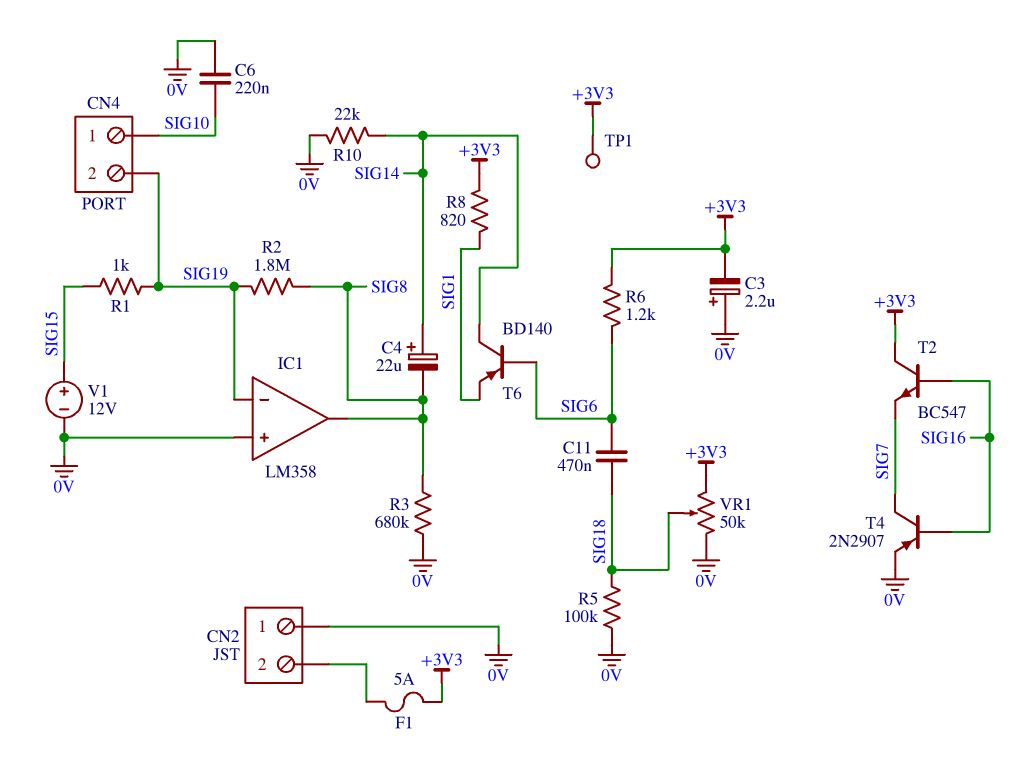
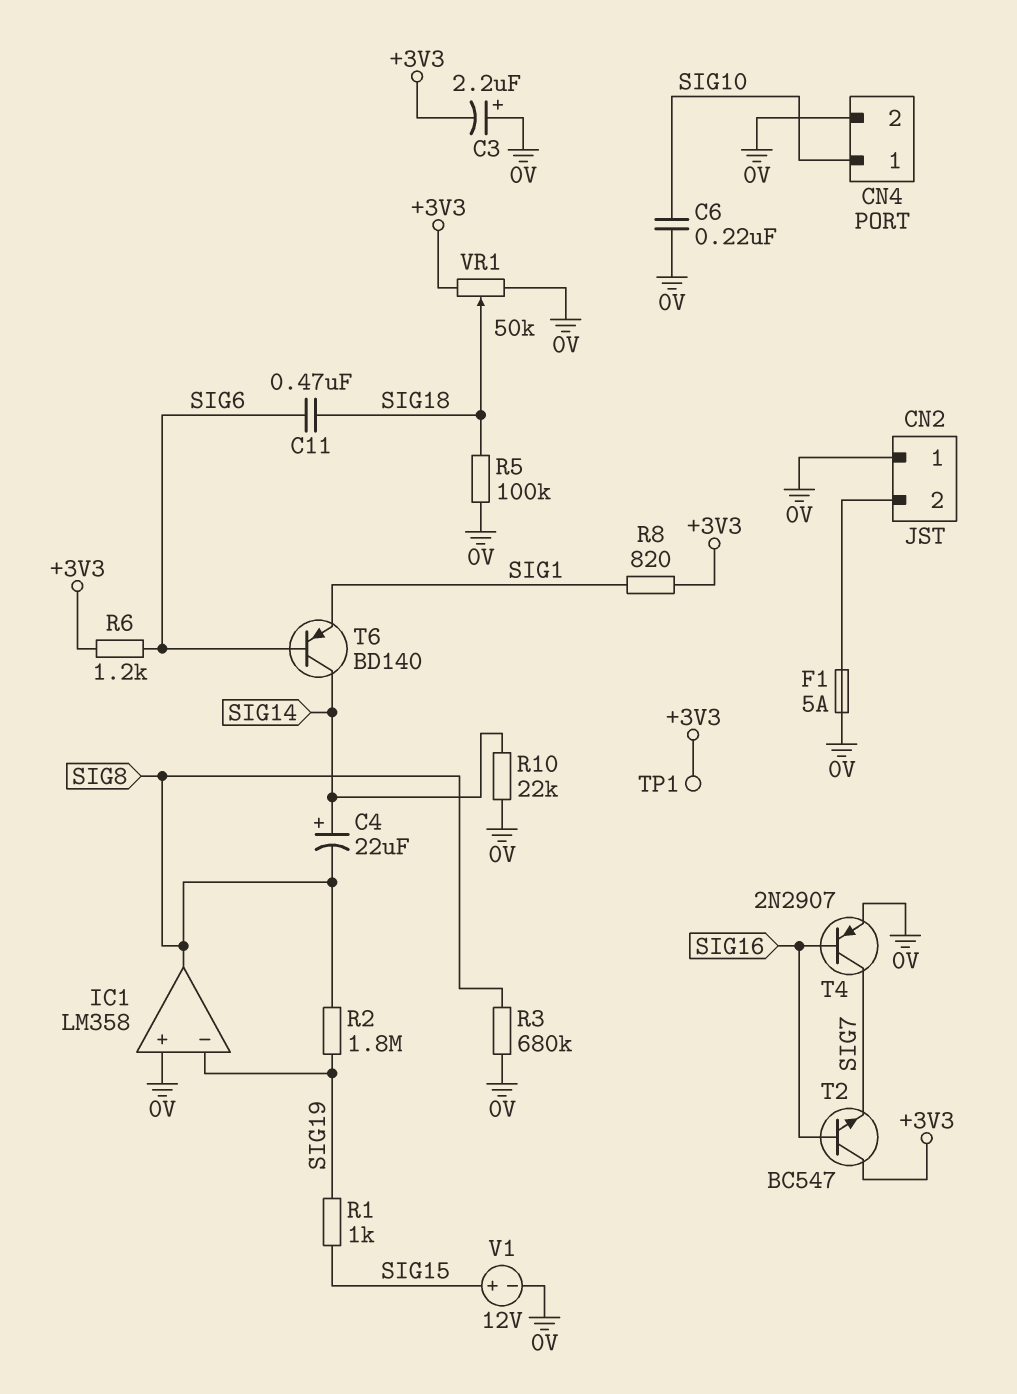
CN4 pin 2: SIG19 -> 0V
F1: 5A (+3V3, CN2/2) -> 5A (0V, CN2/2)

